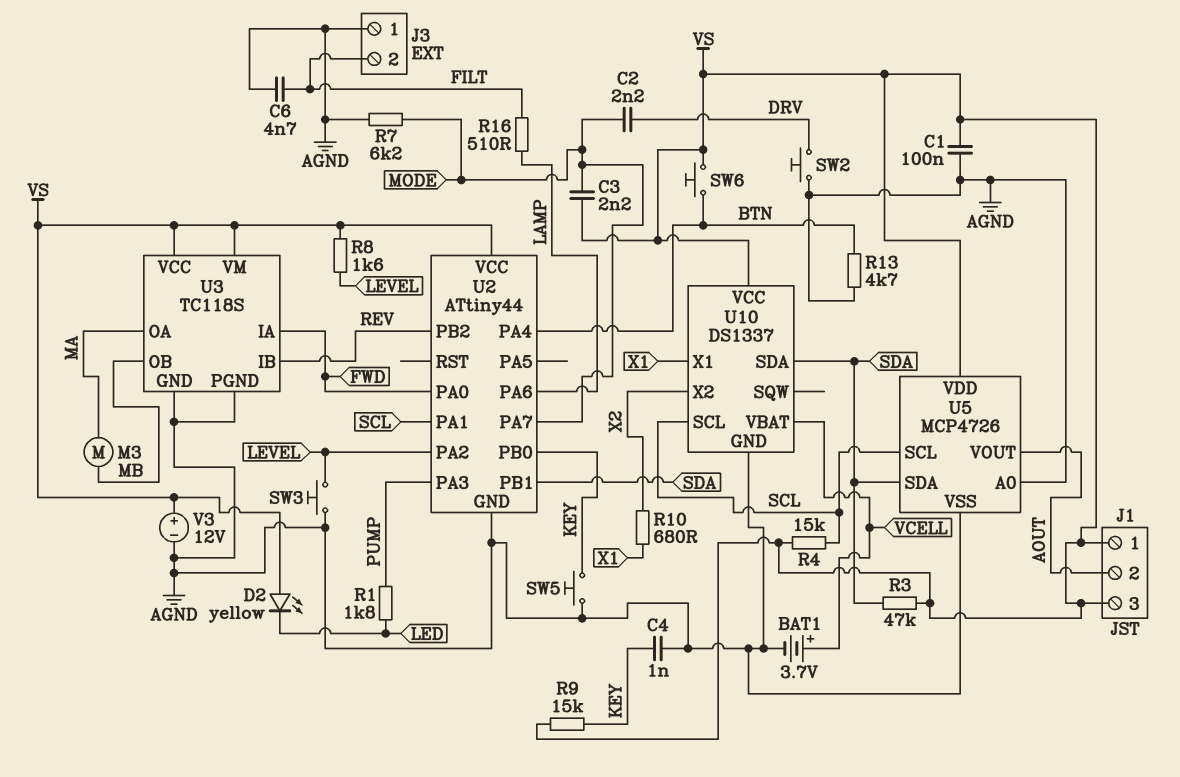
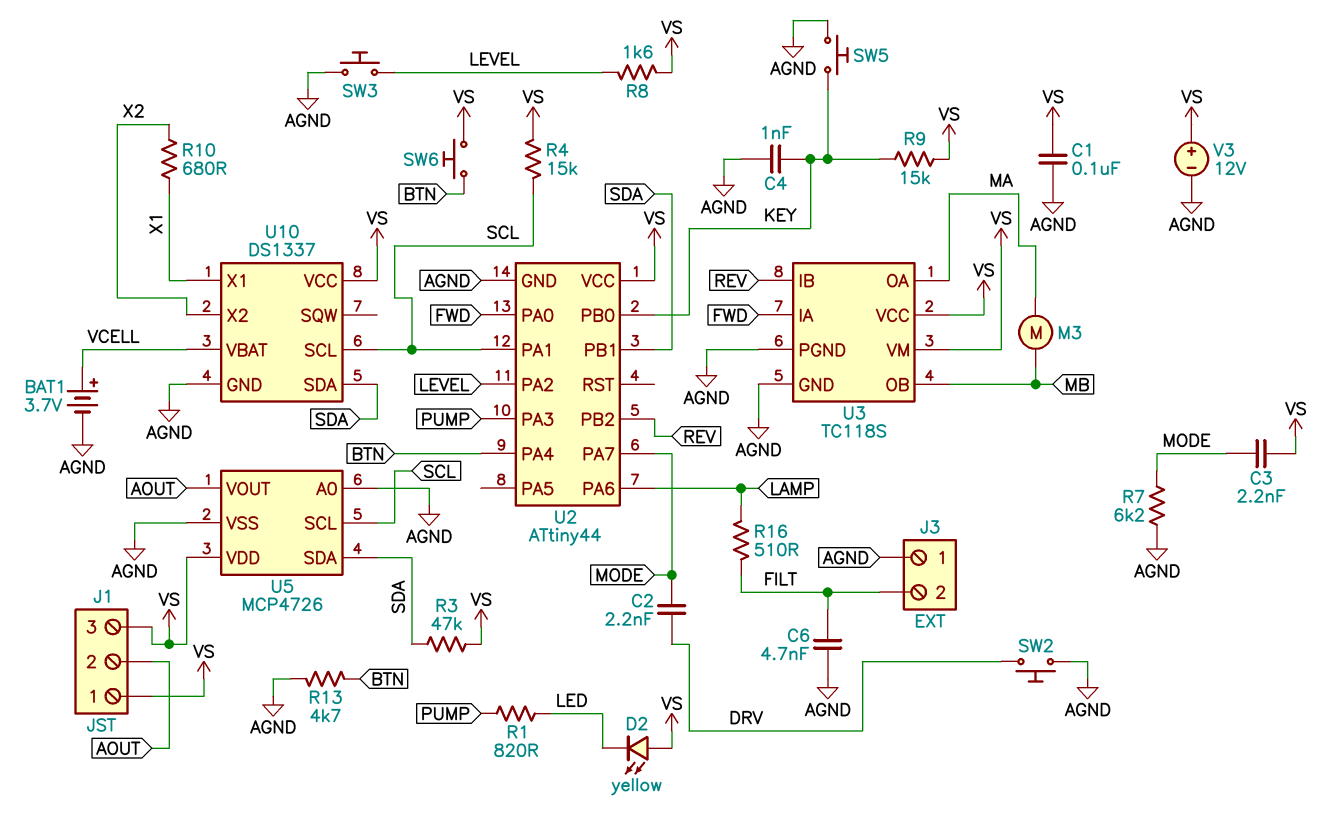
R1: 1.8k (LED, PUMP) -> 820 (LED, PUMP)

